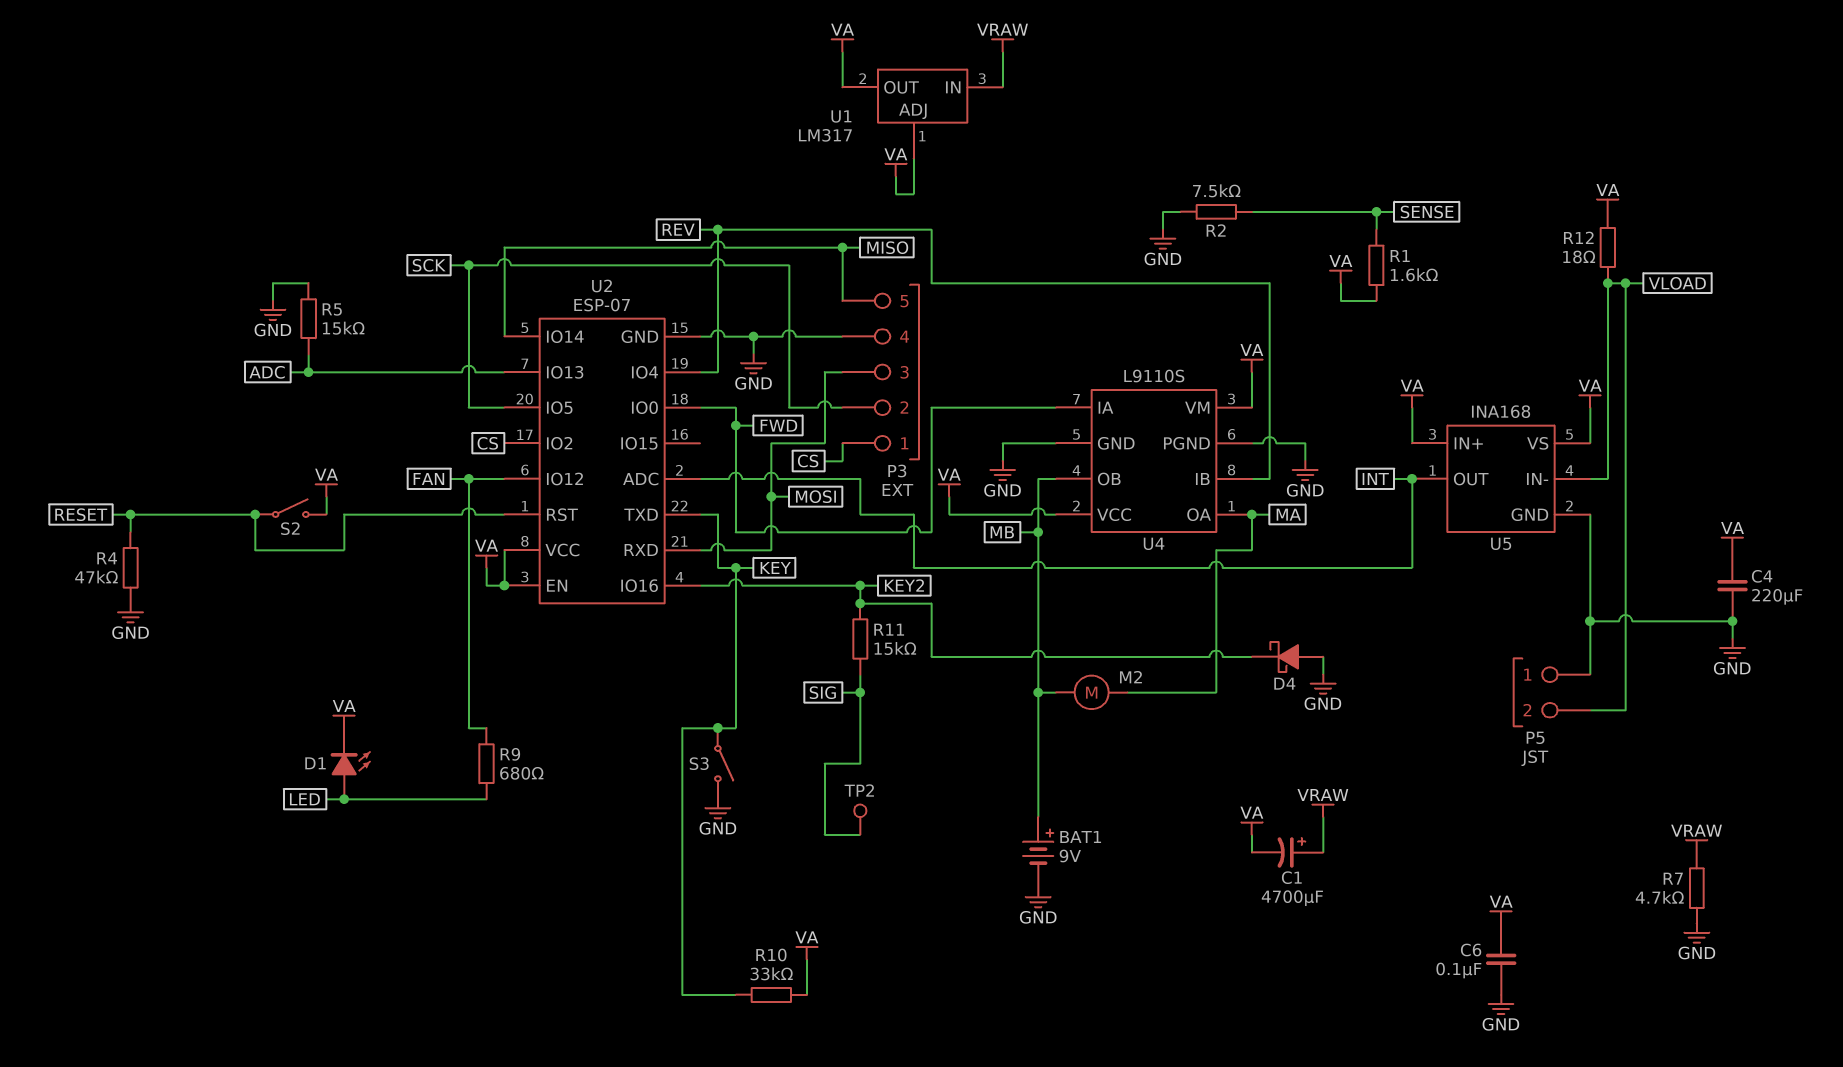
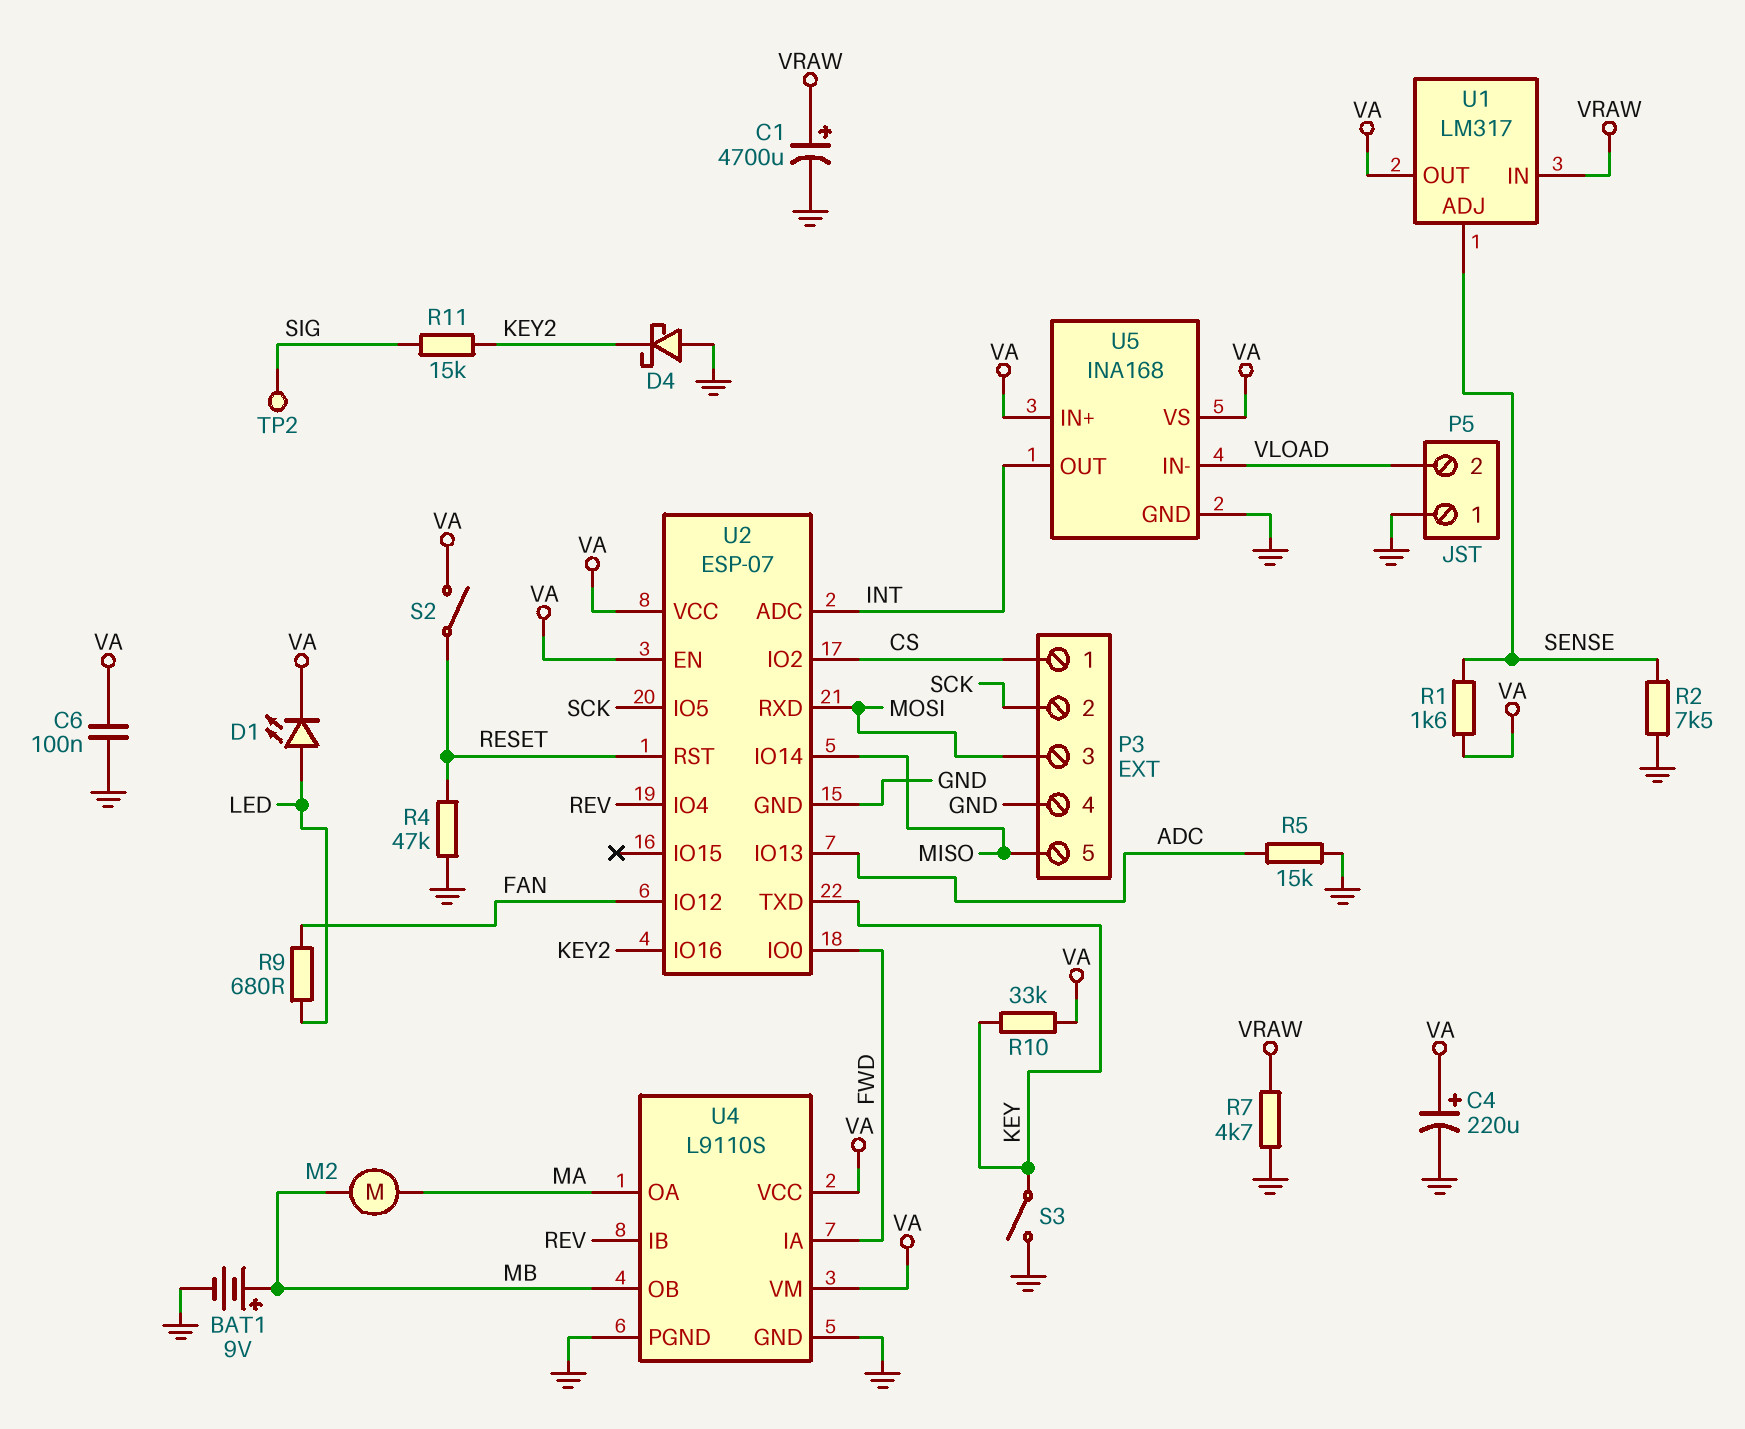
C1: 4700uF (plus VRAW, minus VA) -> 4700uF (plus VRAW, minus GND)
C4: 220uF (GND, VA) -> 220uF (plus VA, minus GND)
R12: 18 (VA, VLOAD) -> none
U1 pin ADJ: VA -> SENSE

